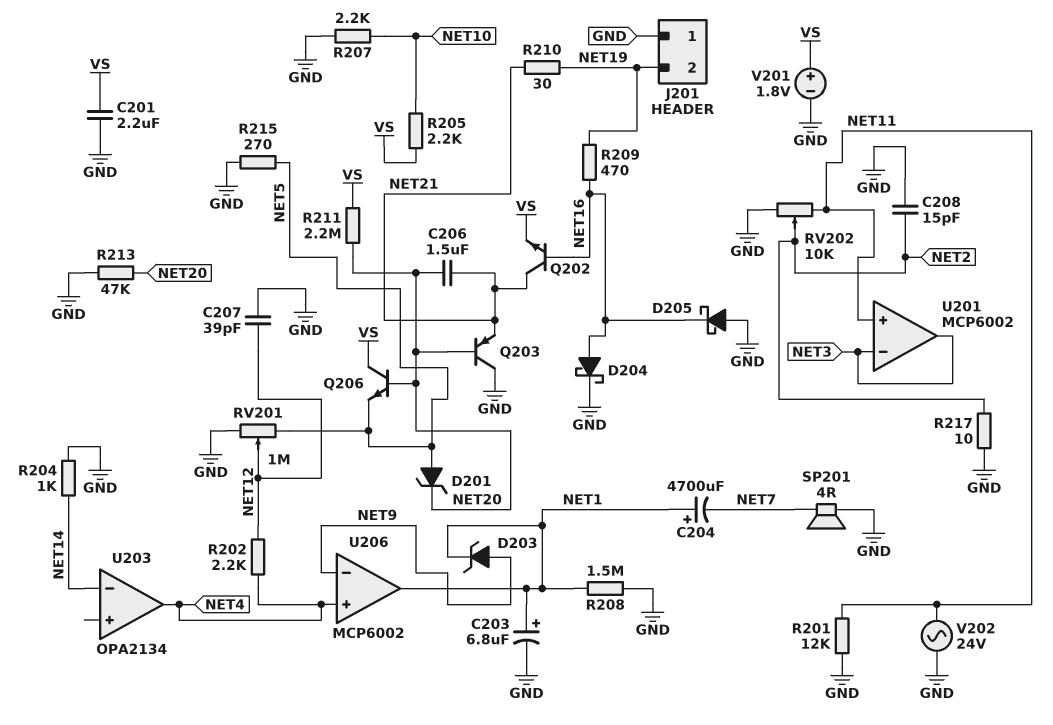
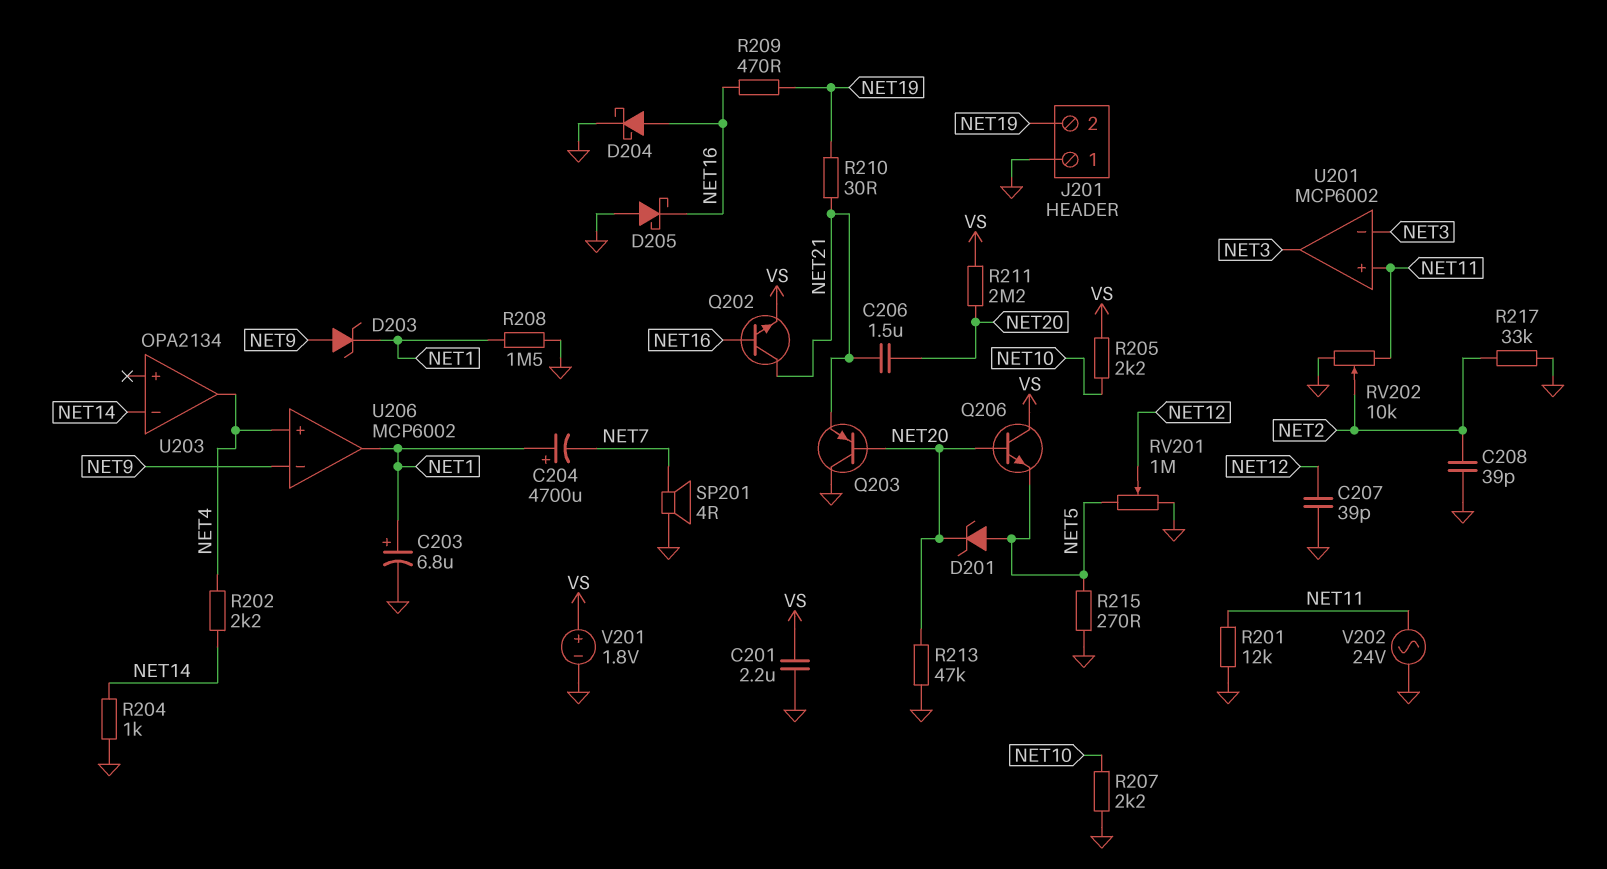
C208: 15pF (GND, NET2) -> 39pF (GND, NET2)
R202: 2.2k (NET4, NET12) -> 2.2k (NET4, NET14)
R217: 10 (GND, NET2) -> 33k (GND, NET2)

